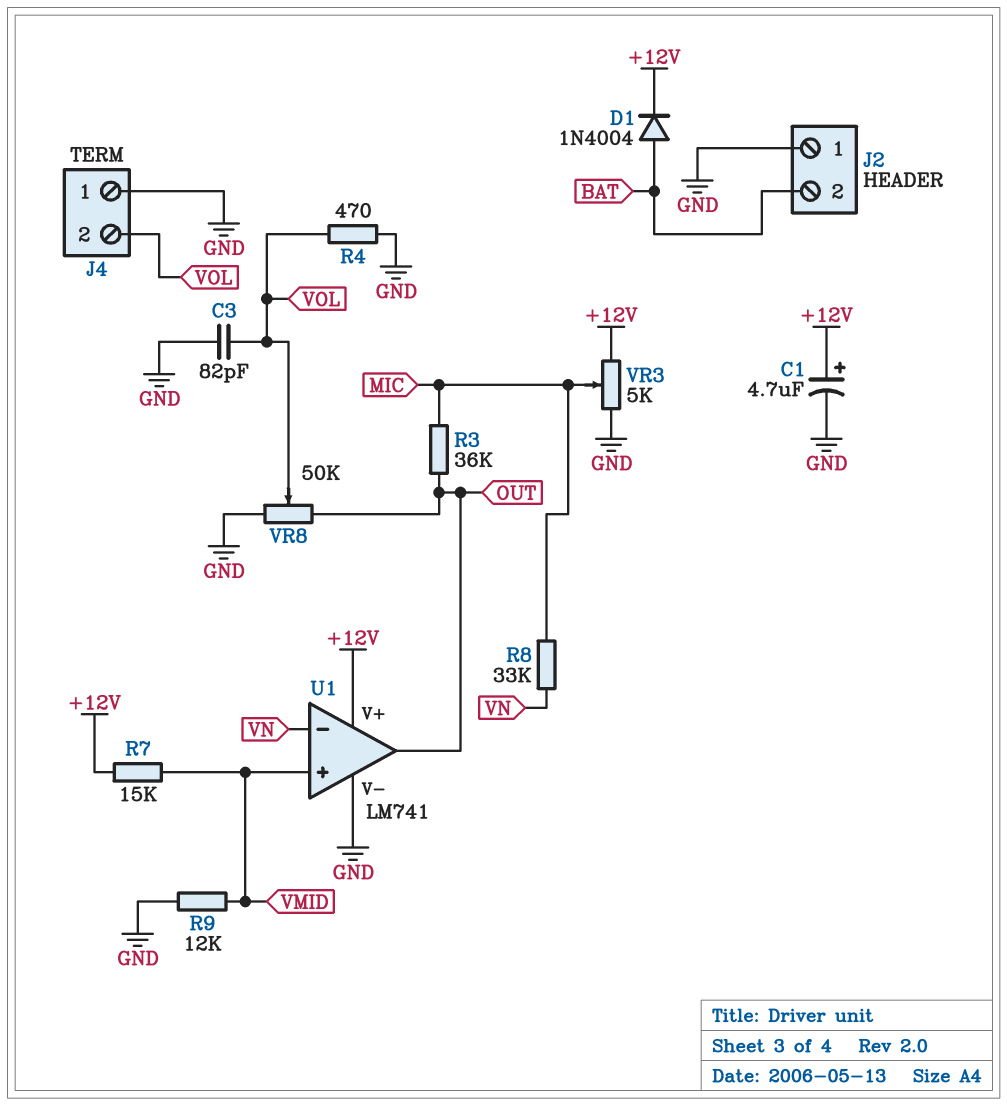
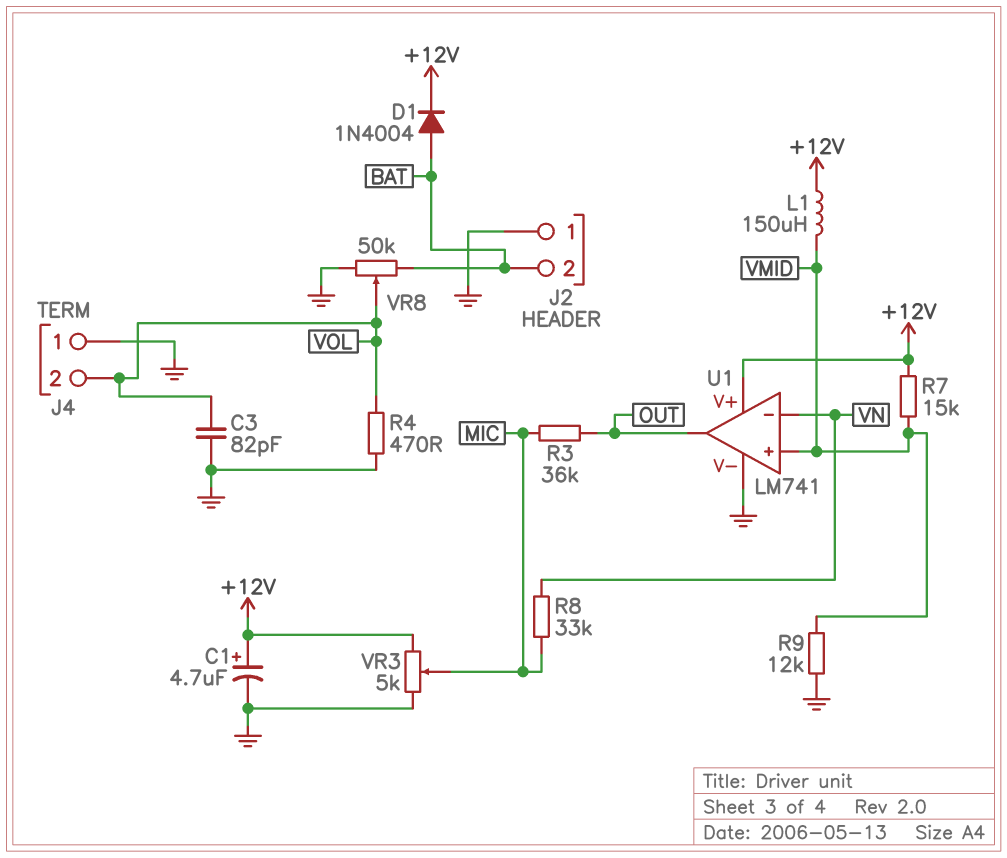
L1: none -> 150uH (+12V, VMID)
VR8: 50k (GND, OUT, wiper VOL) -> 50k (BAT, GND, wiper VOL)

